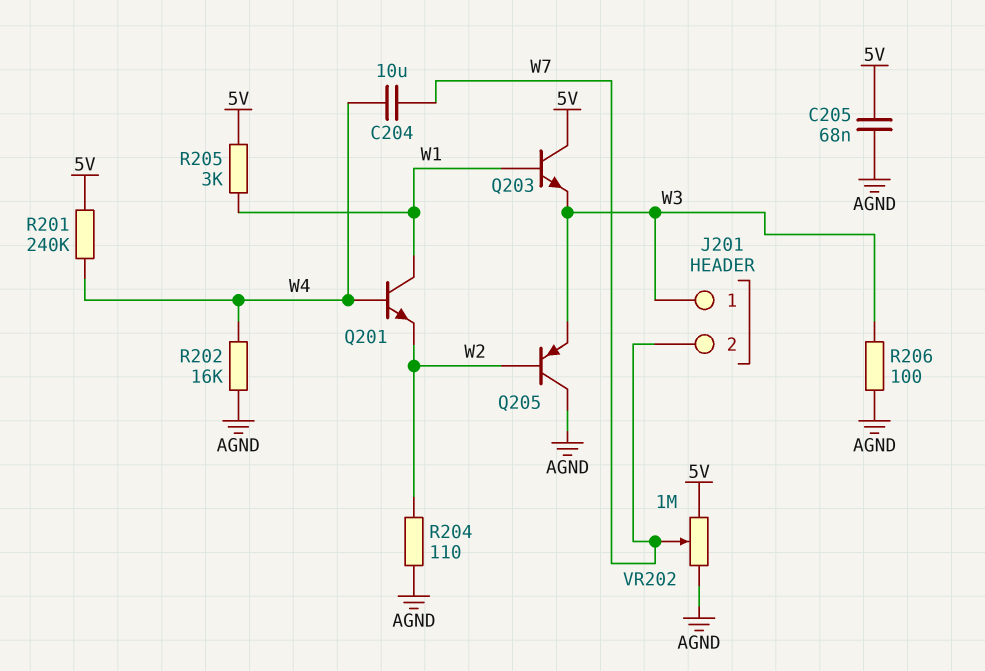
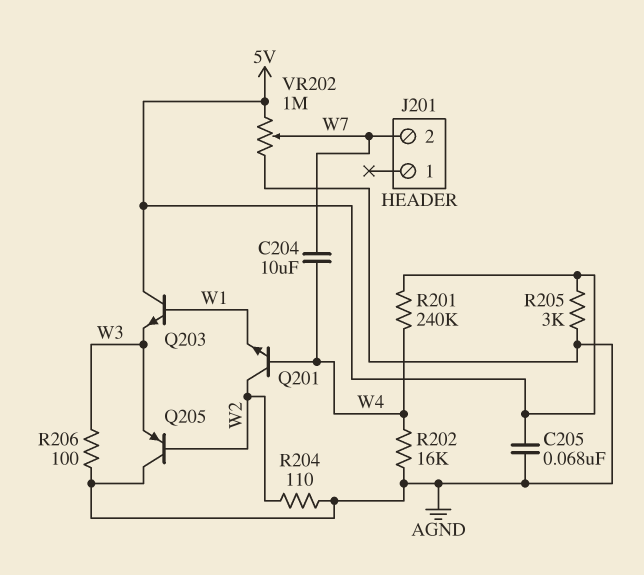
J201 pin 1: W3 -> none
Q201: NPN (B W4, C W1, E W2) -> NPN (B W4, C W2, E W1)
R205: 3k (5V, W1) -> 3k (5V, AGND)

